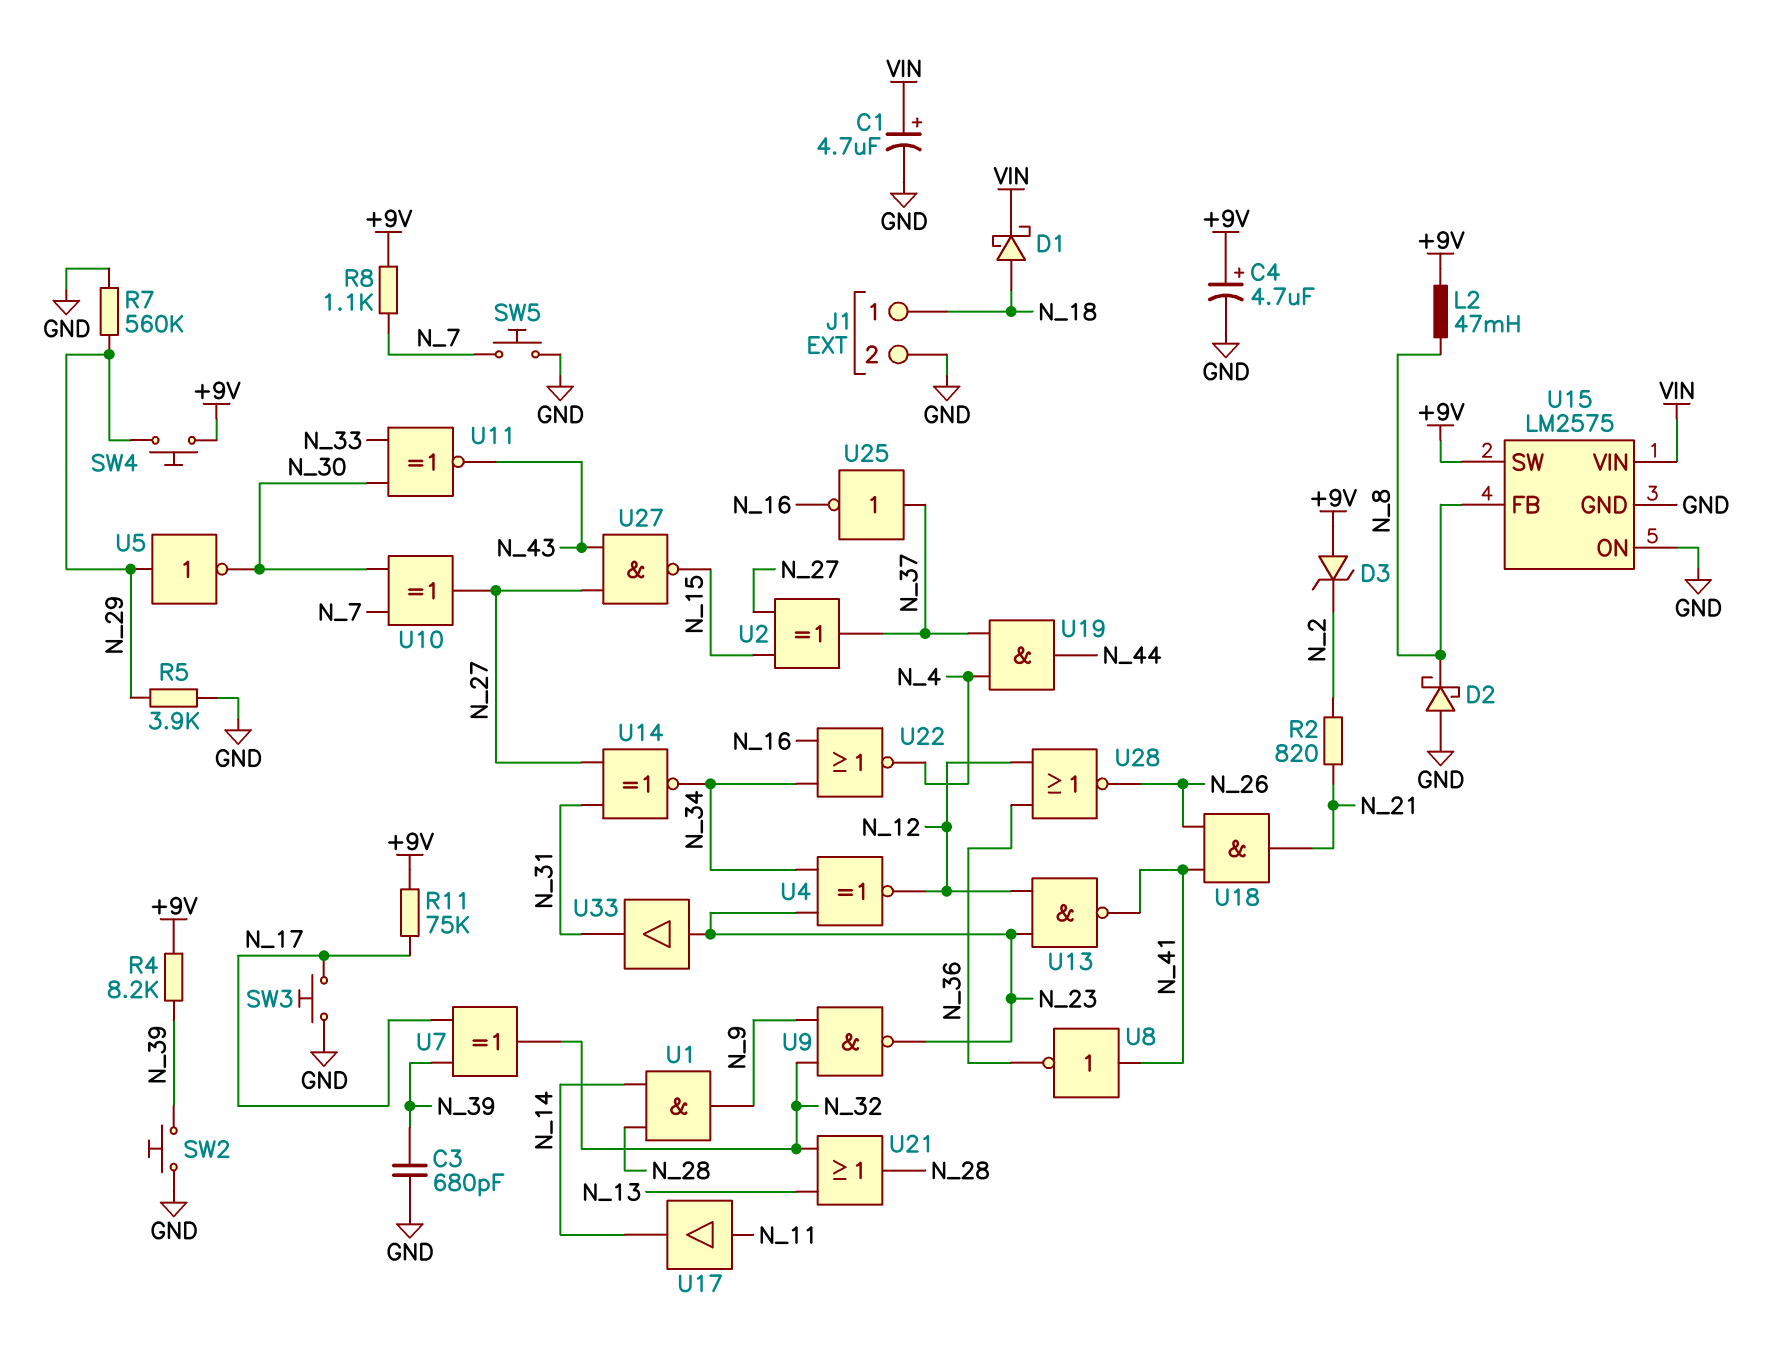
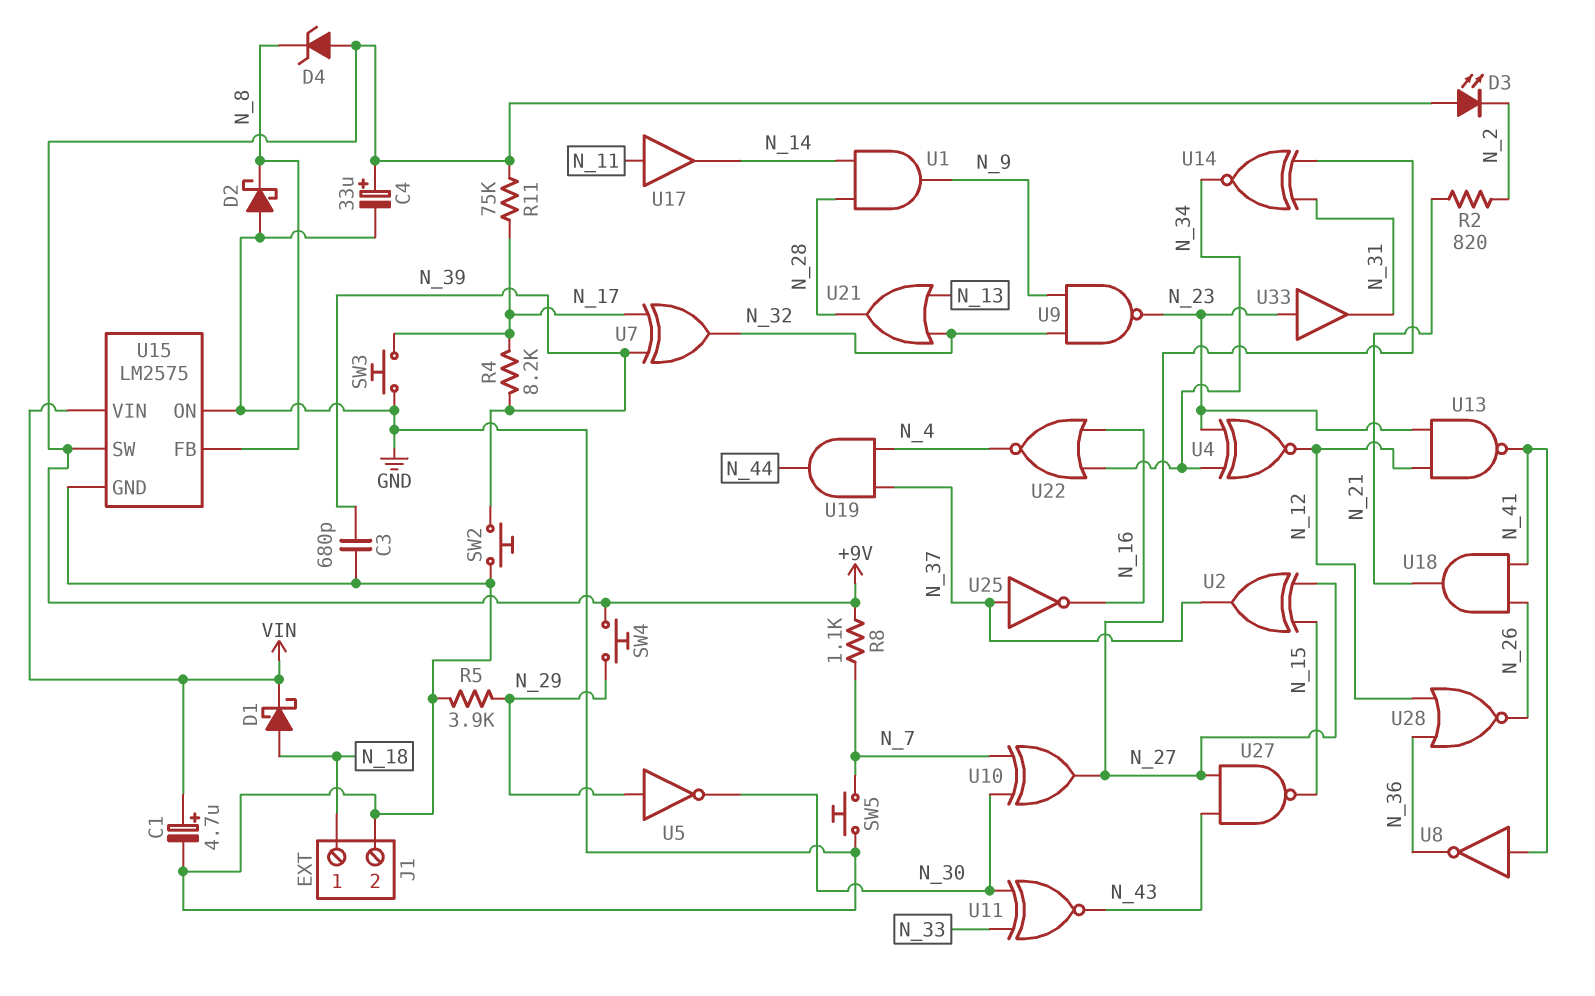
C4: 4.7uF (plus +9V, minus GND) -> 33uF (plus +9V, minus GND)
D3: zener (A +9V, K N_2) -> LED (A +9V, K N_2)
D4: none -> zener (A +9V, K N_8)
L2: 47mH (+9V, N_8) -> none
R4: 8.2k (+9V, N_39) -> 8.2k (N_17, N_39)
R7: 560k (GND, N_29) -> none

